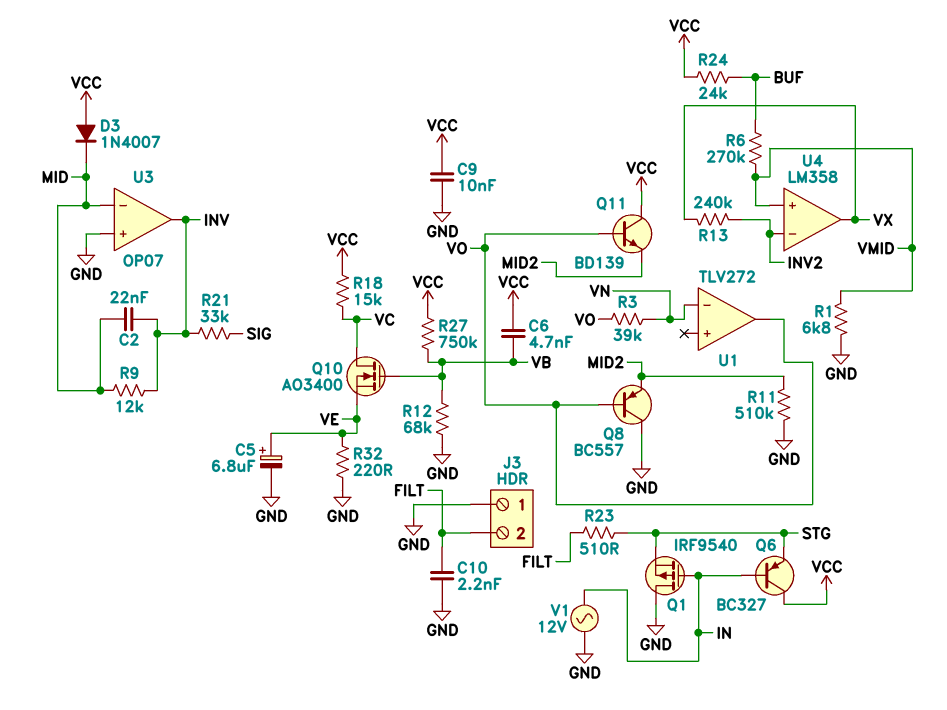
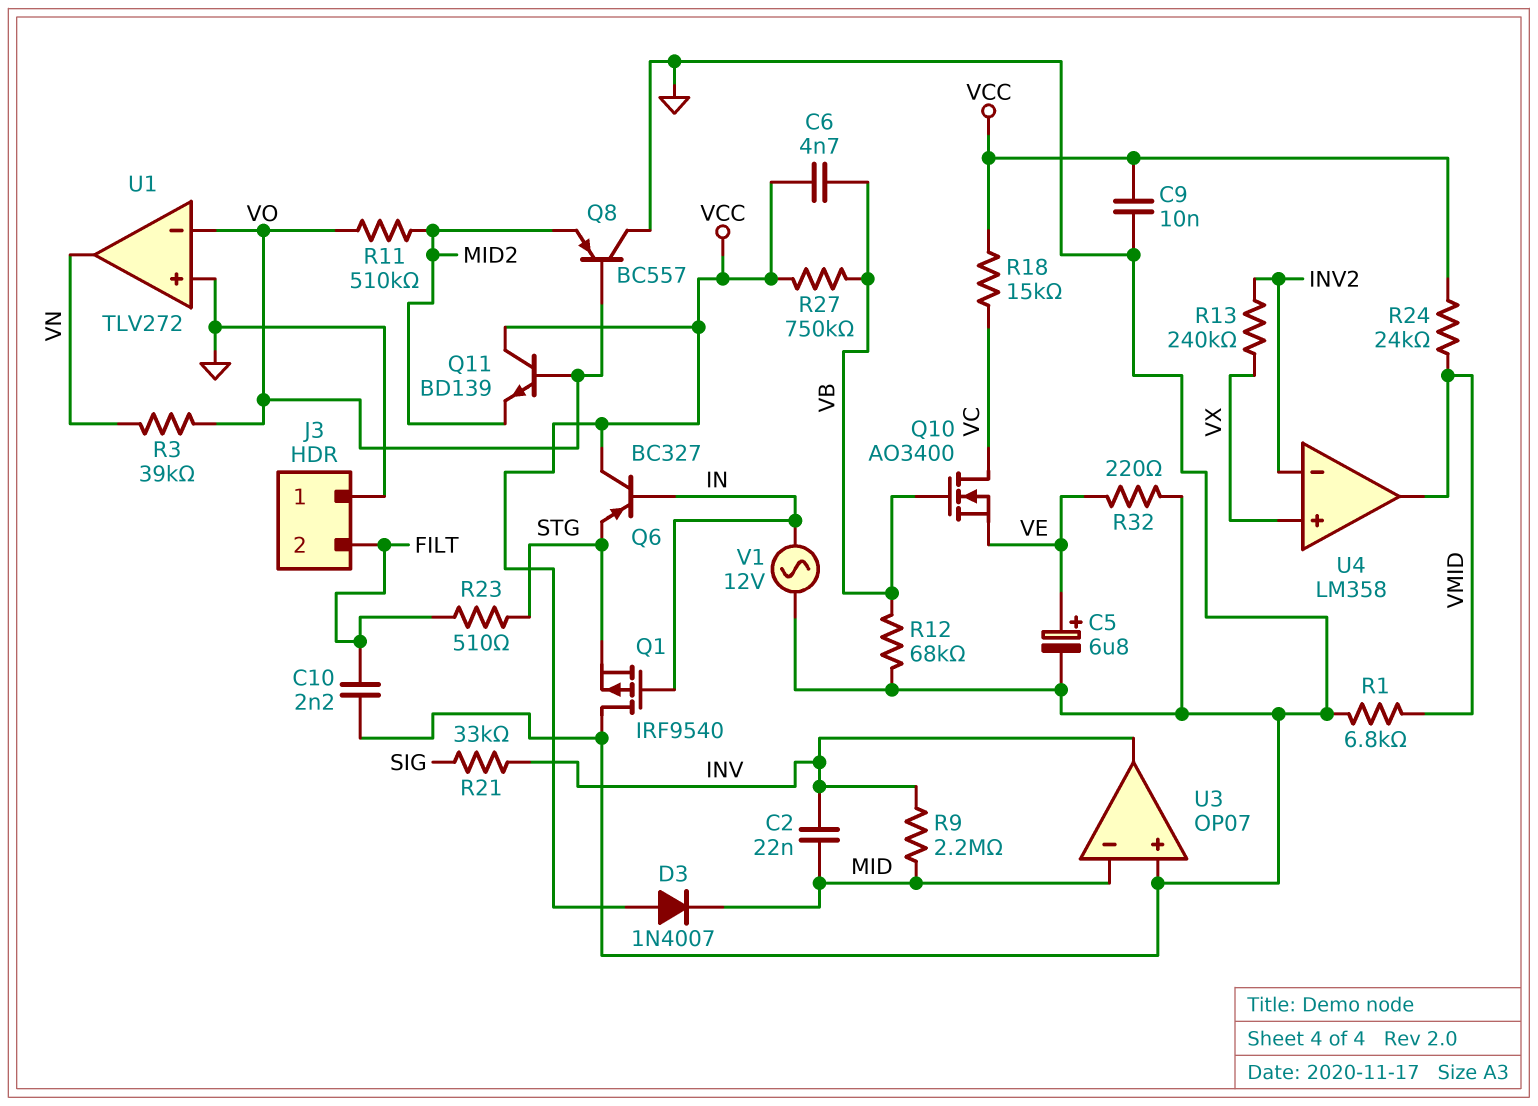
R6: 270k (BUF, VMID) -> none
R9: 12k (INV, MID) -> 2.2M (INV, MID)
R11: 510k (GND, MID2) -> 510k (MID2, VO)
R24: 24k (BUF, VCC) -> 24k (VCC, VMID)
U1 pin in+: none -> GND
U1 pin in-: VN -> VO
U1 pin out: VO -> VN
U4 pin in+: VMID -> VX
U4 pin out: VX -> VMID

